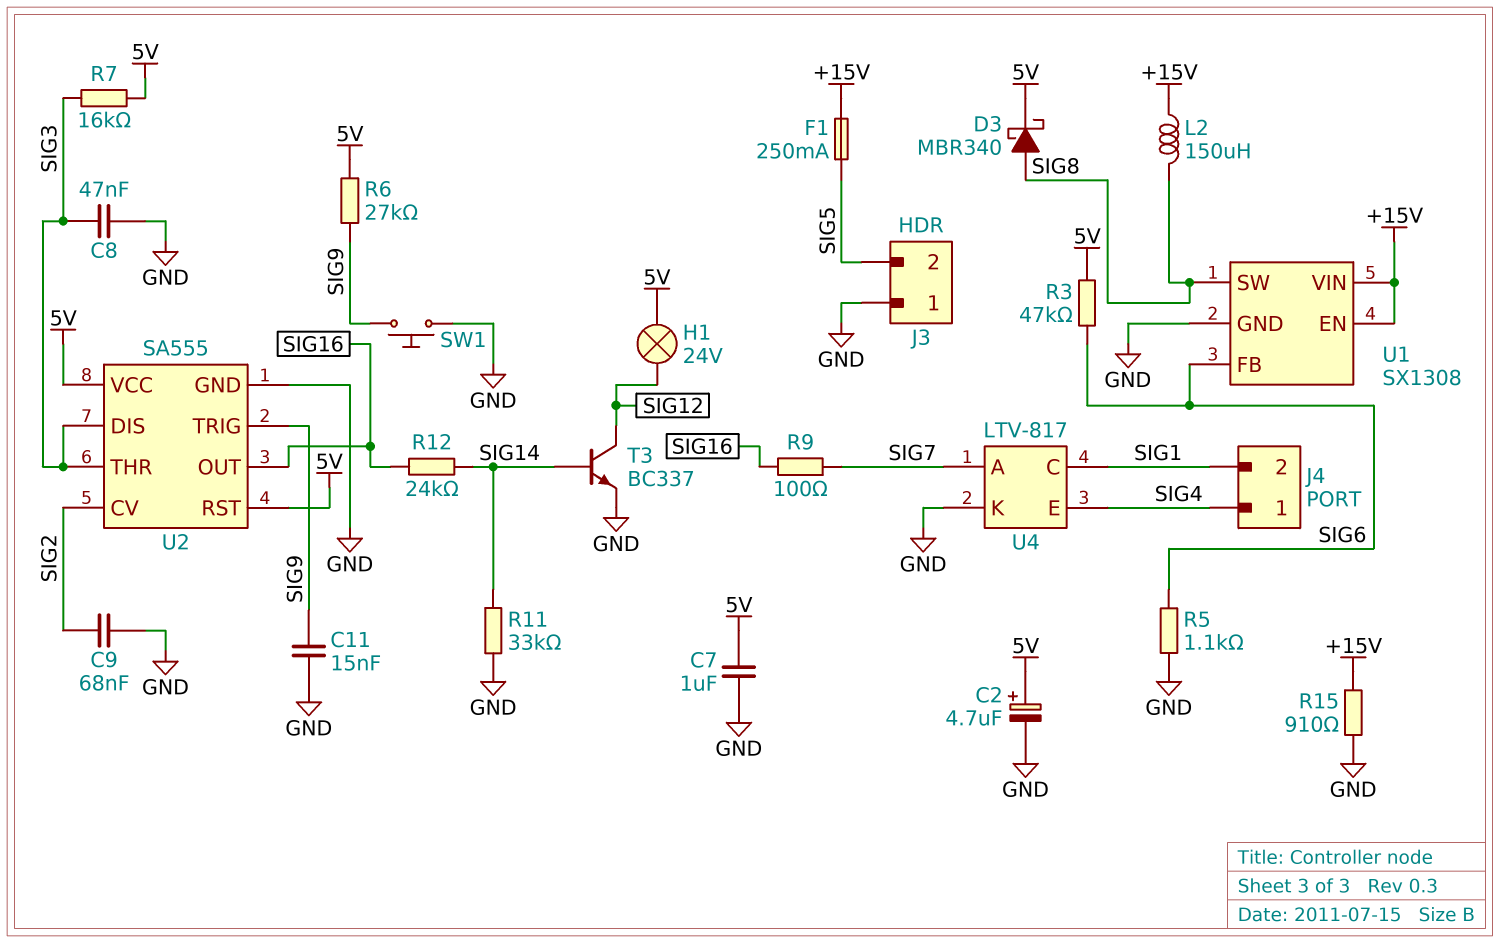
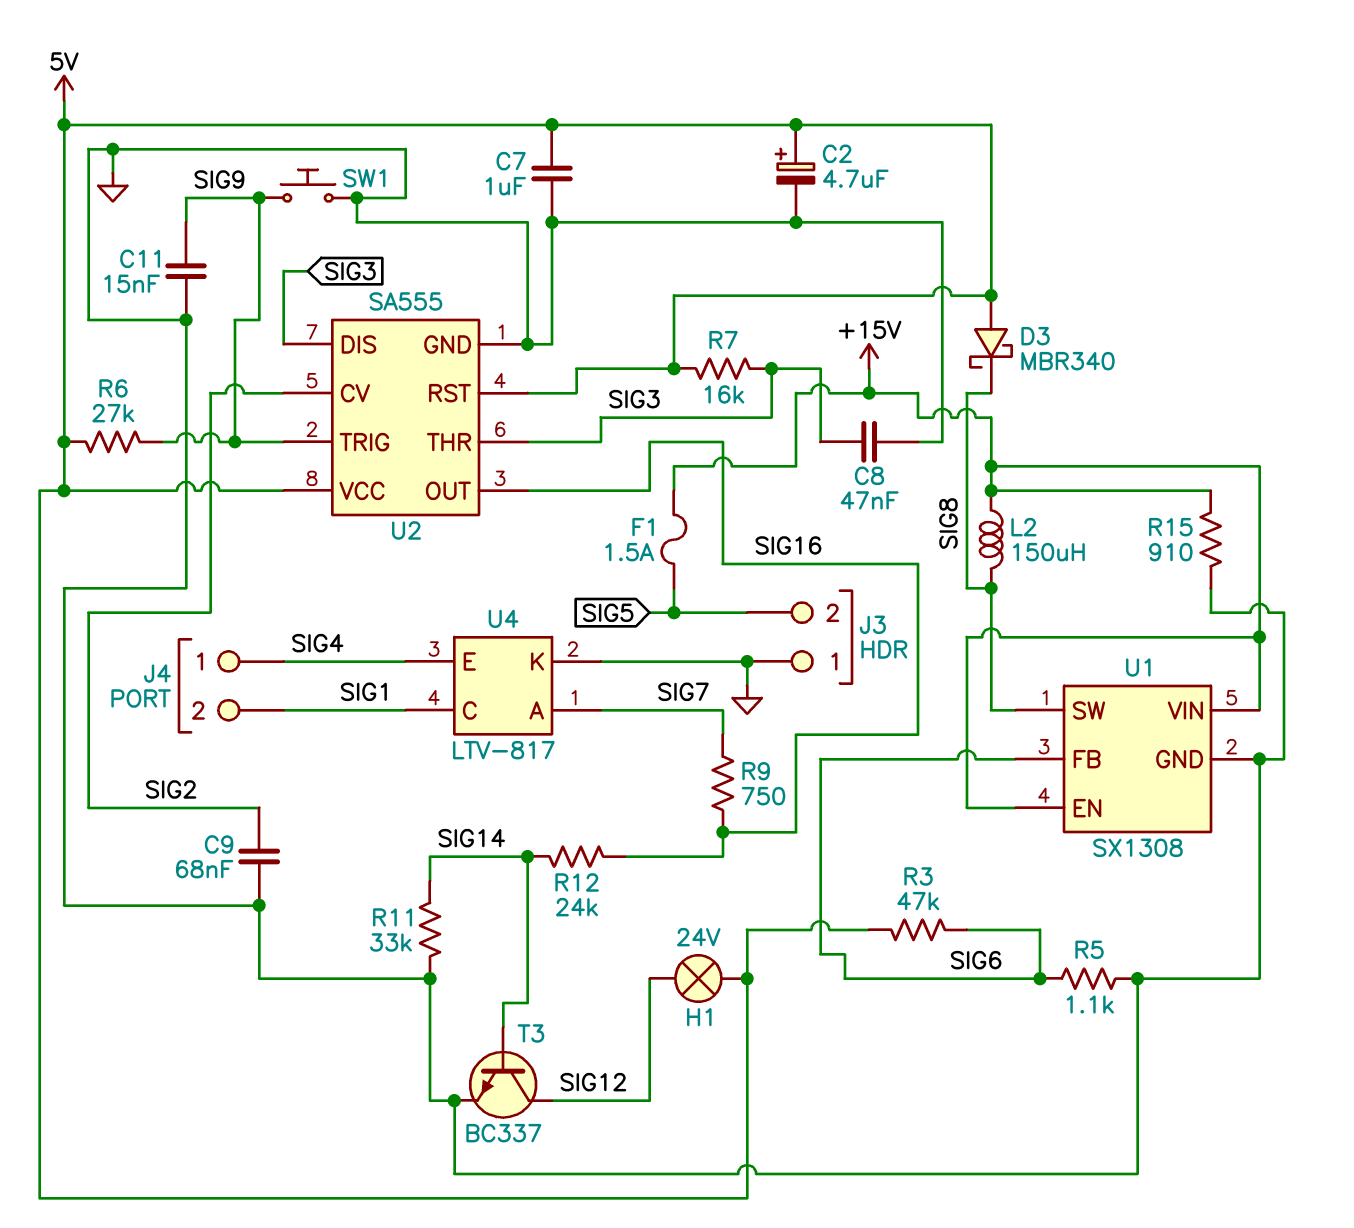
D3: schottky MBR340 (A SIG8, K 5V) -> schottky MBR340 (A 5V, K SIG8)
F1: 250mA (+15V, SIG5) -> 1.5A (+15V, SIG5)
R9: 100 (SIG7, SIG16) -> 750 (SIG7, SIG16)

